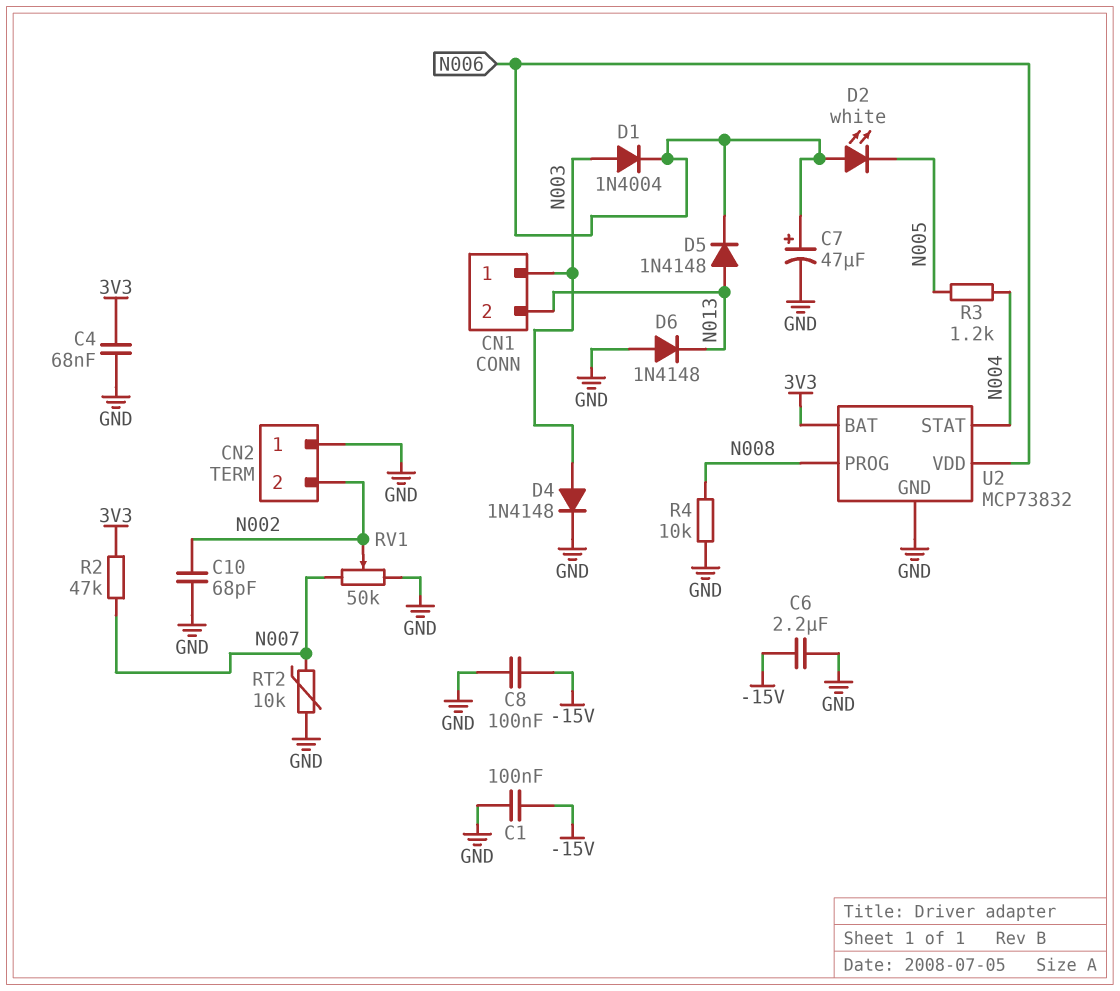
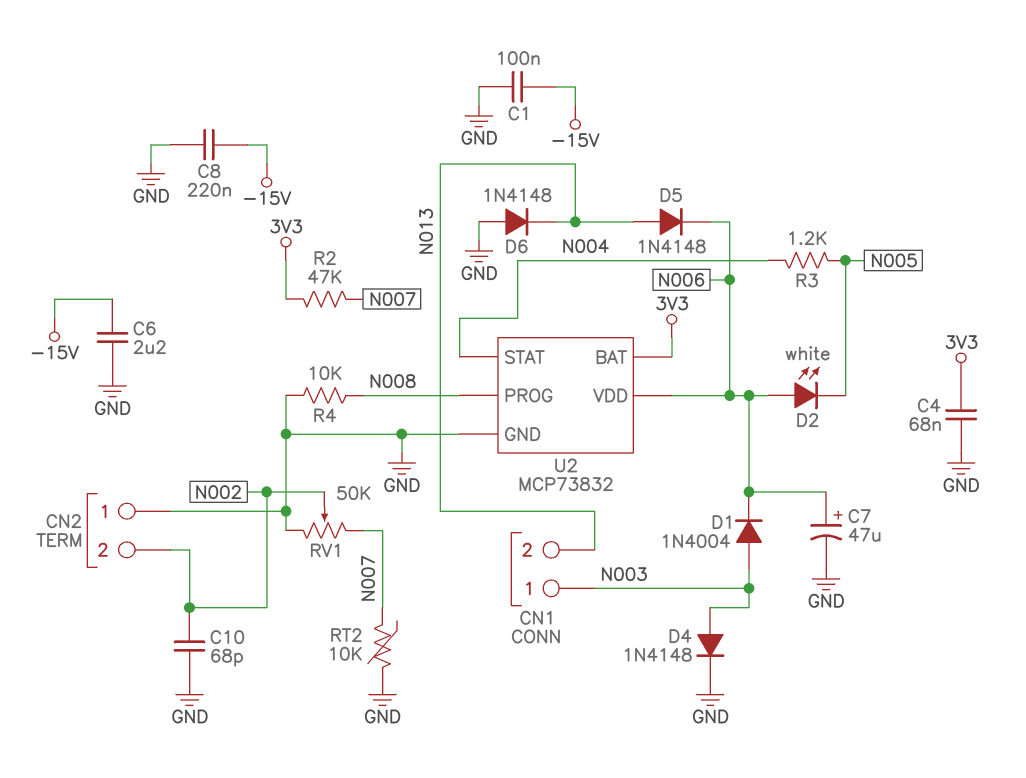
C8: 100nF (-15V, GND) -> 220nF (-15V, GND)

